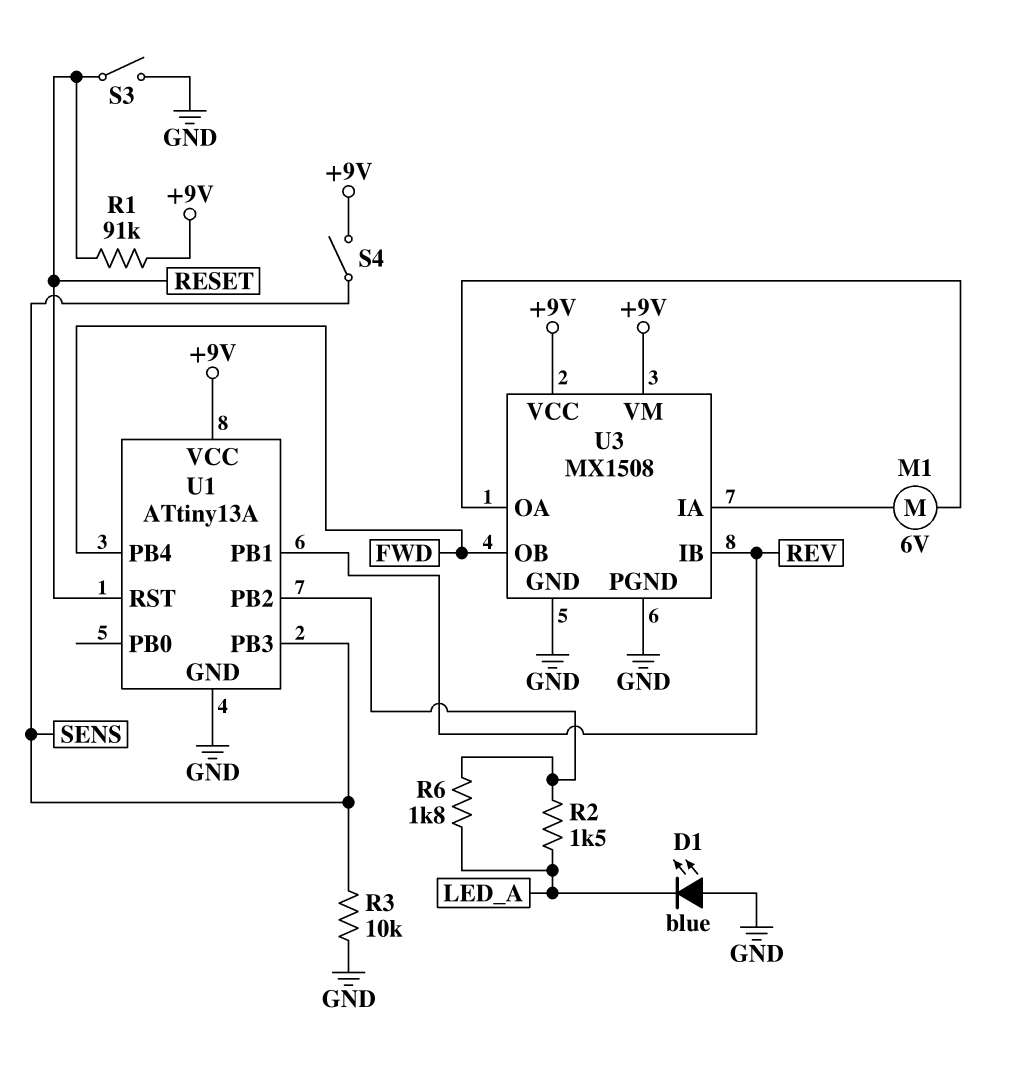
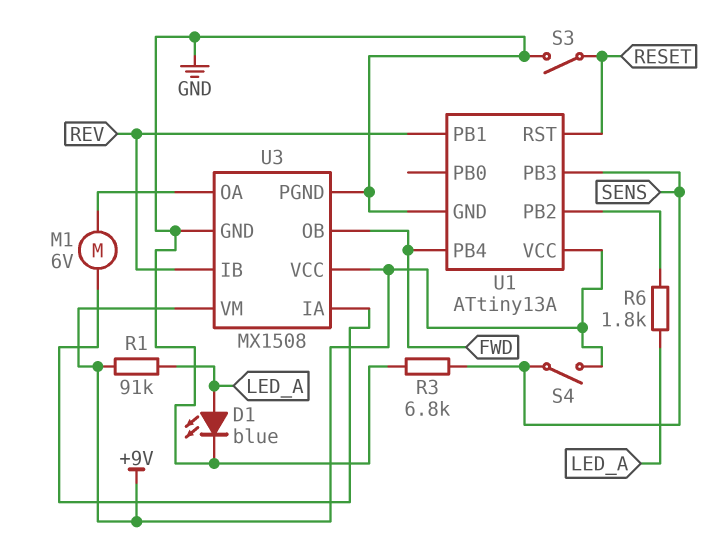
D1: LED blue (A GND, K LED_A) -> LED blue (A LED_A, K GND)
R1: 91k (+9V, RESET) -> 91k (+9V, LED_A)
R2: 1.5k (LED_A, U1/PB2) -> none
R3: 10k (GND, SENS) -> 6.8k (GND, SENS)

